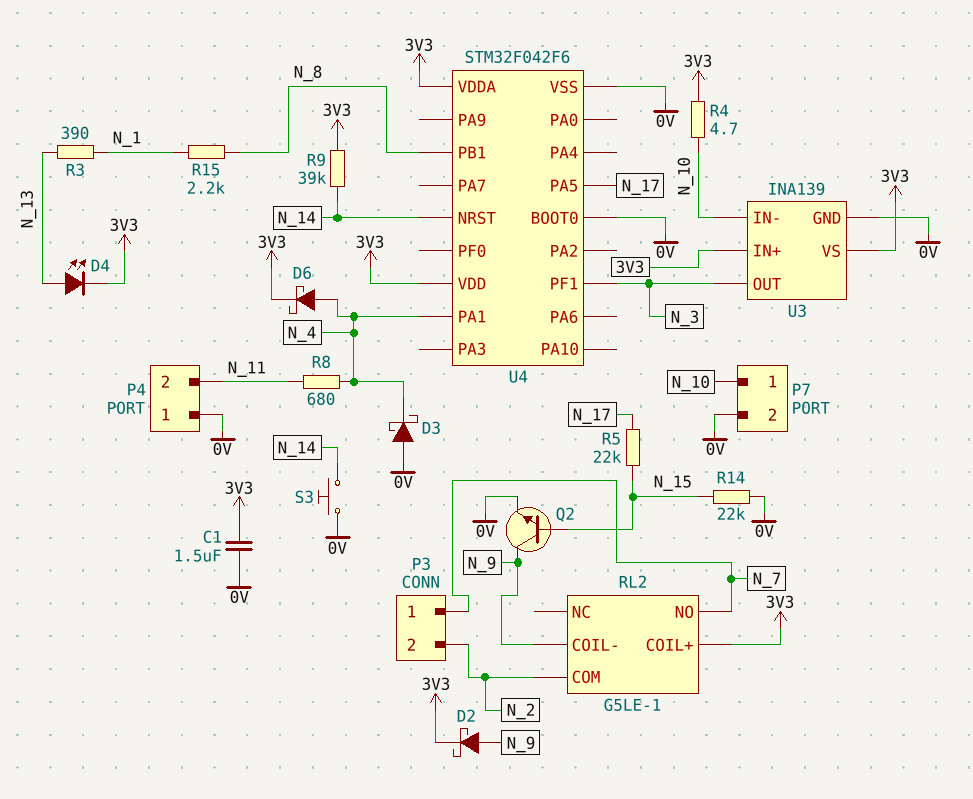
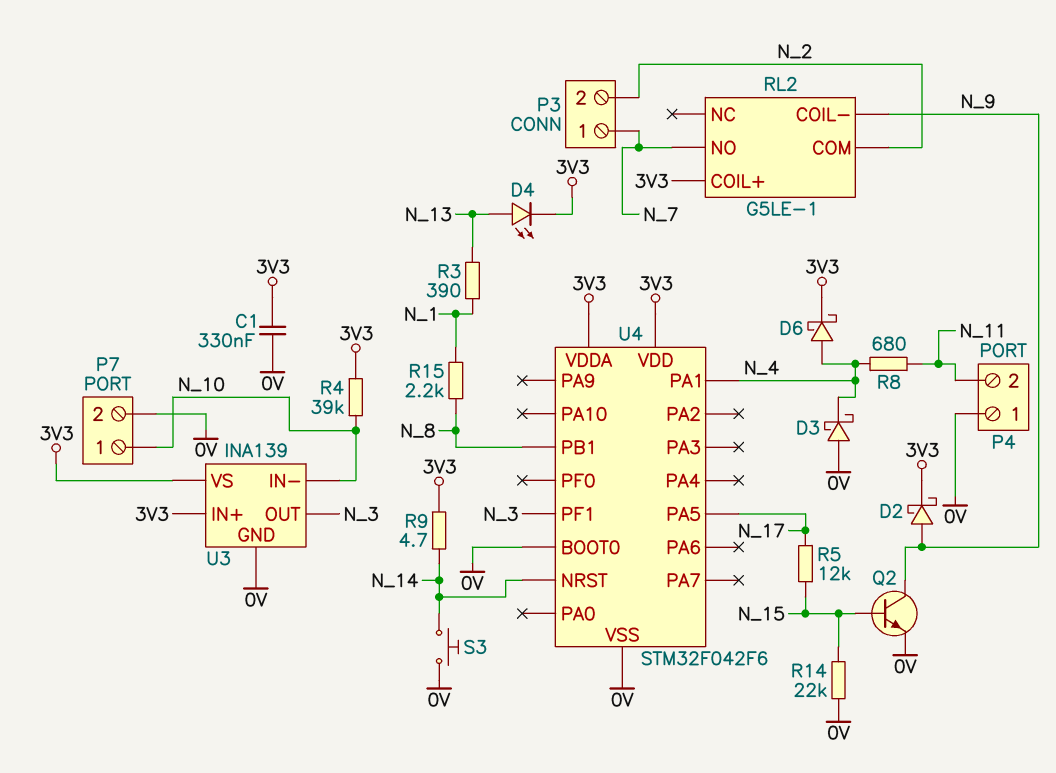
C1: 1.5uF (0V, 3V3) -> 330nF (0V, 3V3)
R4: 4.7 (3V3, N_10) -> 39k (3V3, N_10)
R5: 22k (N_15, N_17) -> 12k (N_15, N_17)
R9: 39k (3V3, N_14) -> 4.7 (3V3, N_14)

